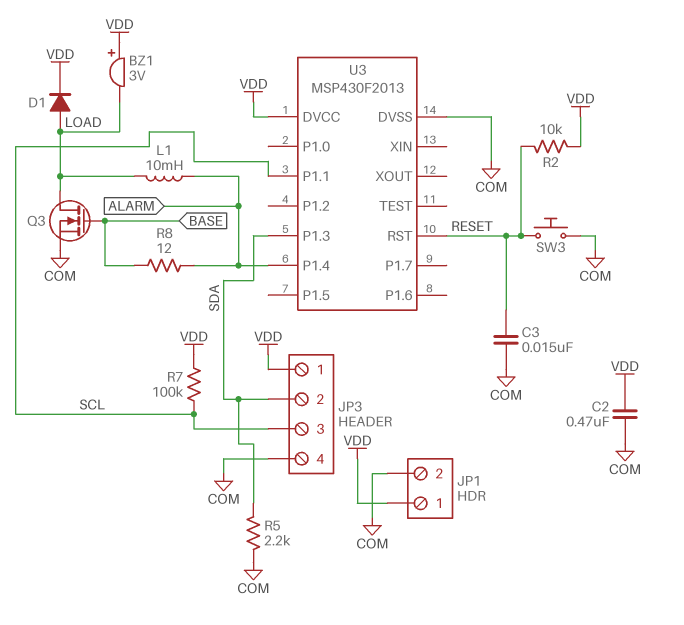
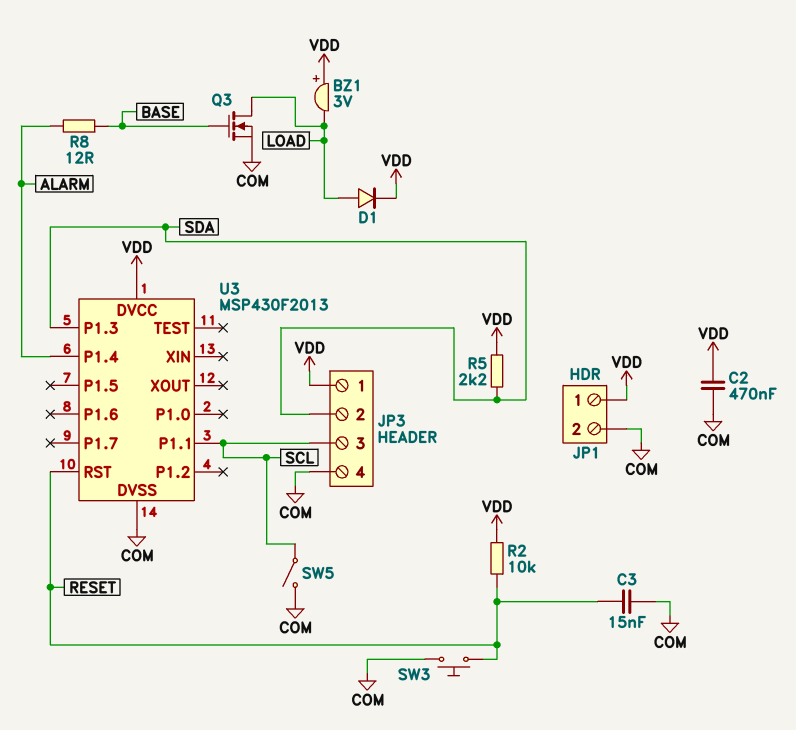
L1: 10mH (ALARM, LOAD) -> none
R5: 2.2k (COM, SDA) -> 2.2k (SDA, VDD)
R7: 100k (SCL, VDD) -> none
SW5: none -> switch (COM, SCL)

